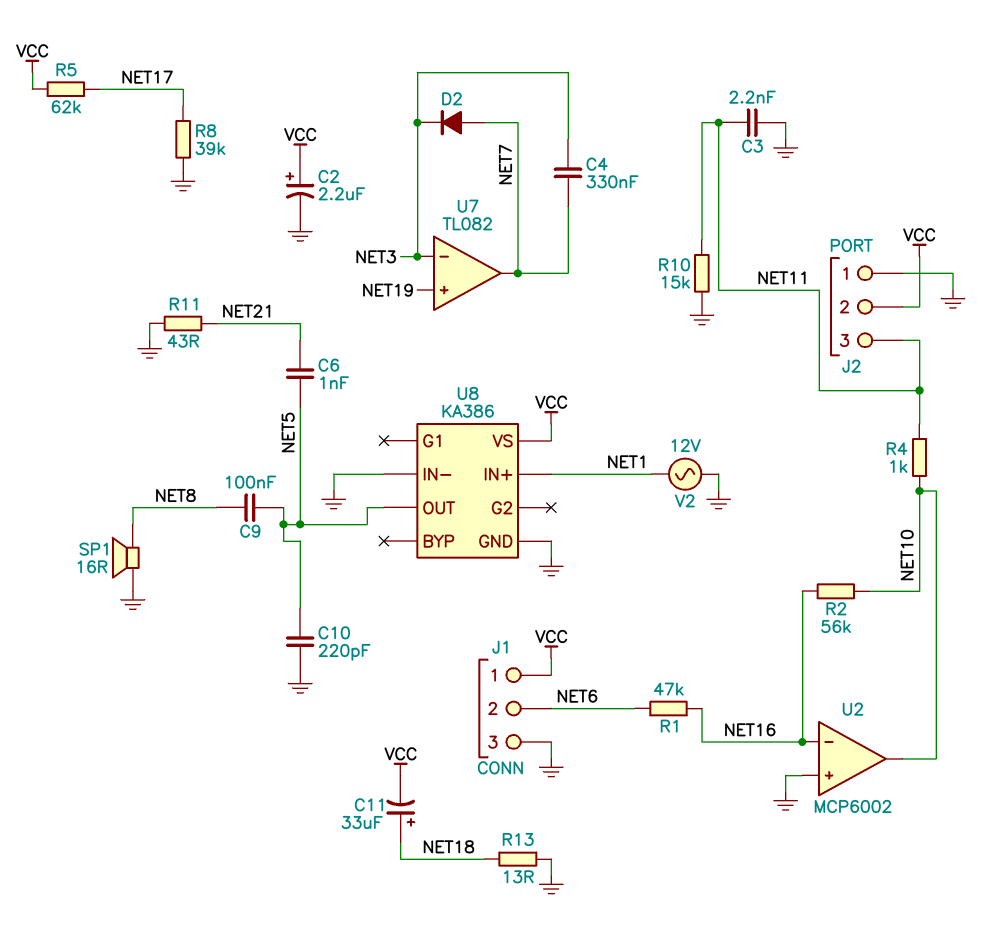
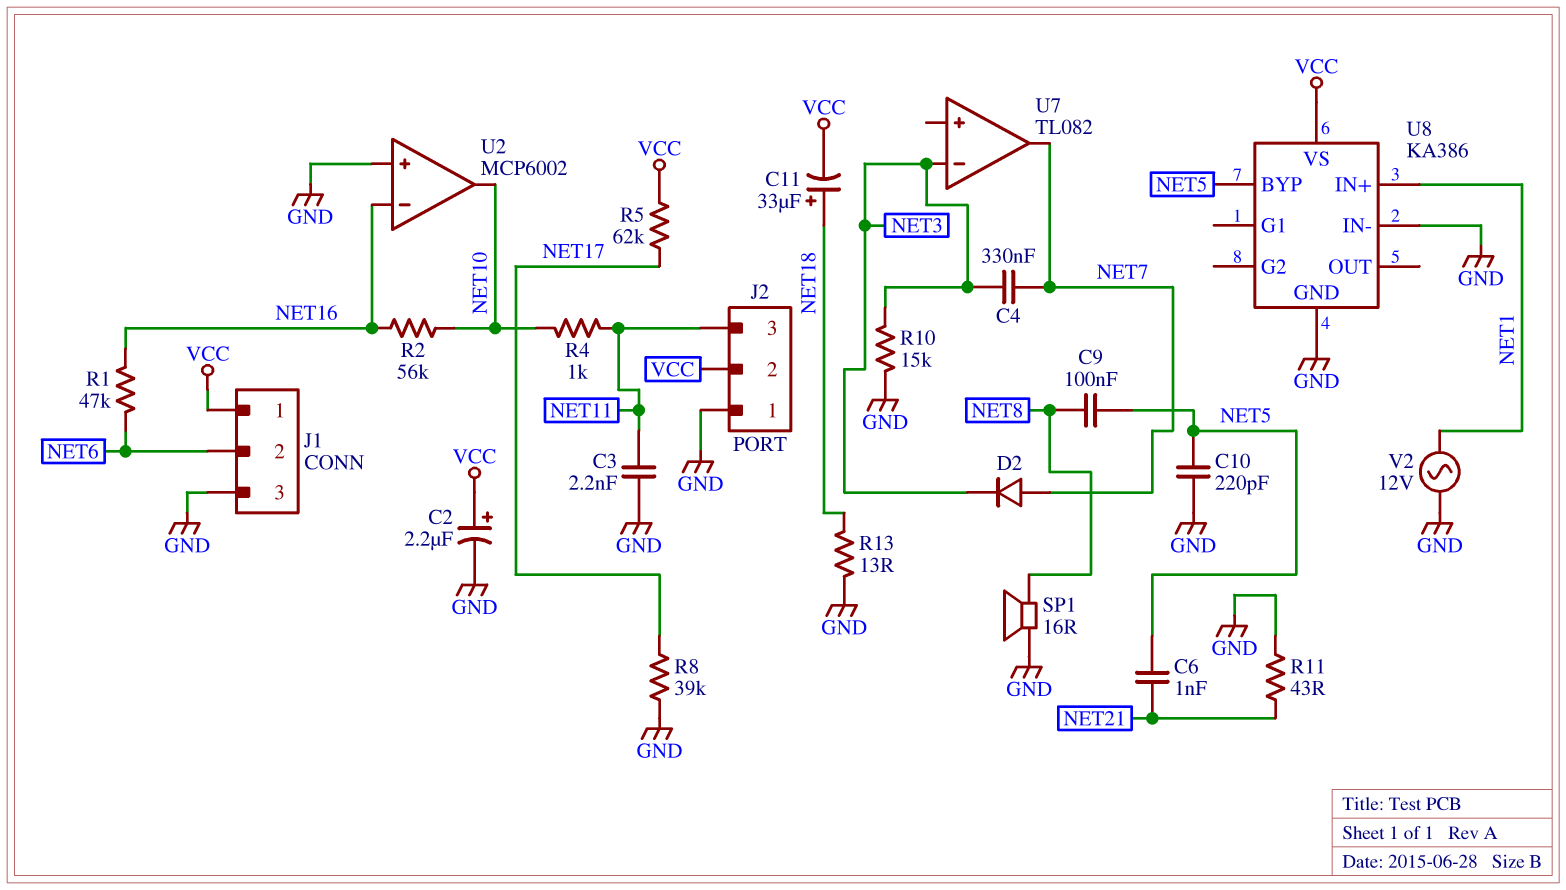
R10: 15k (GND, NET11) -> 15k (GND, NET3)
U7 pin in+: NET19 -> none
U8 pin BYP: none -> NET5
U8 pin OUT: NET5 -> none

